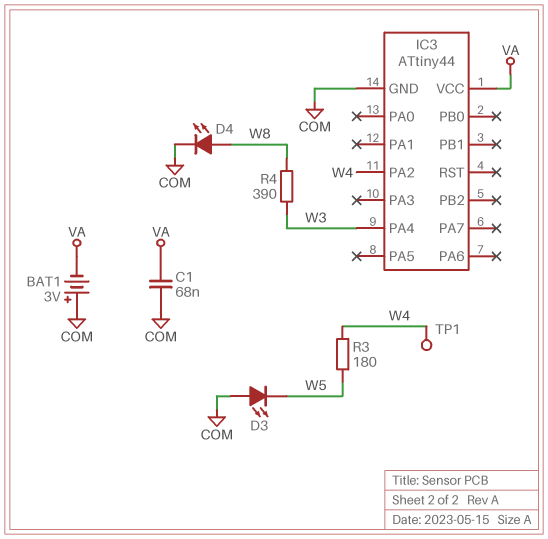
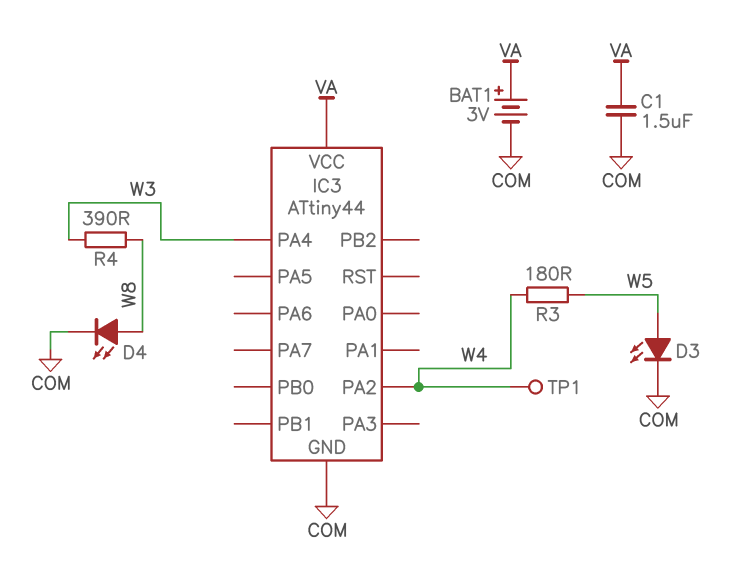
BAT1: 3V (plus COM, minus VA) -> 3V (plus VA, minus COM)
C1: 68nF (COM, VA) -> 1.5uF (COM, VA)
D3: LED (A COM, K W5) -> LED (A W5, K COM)

